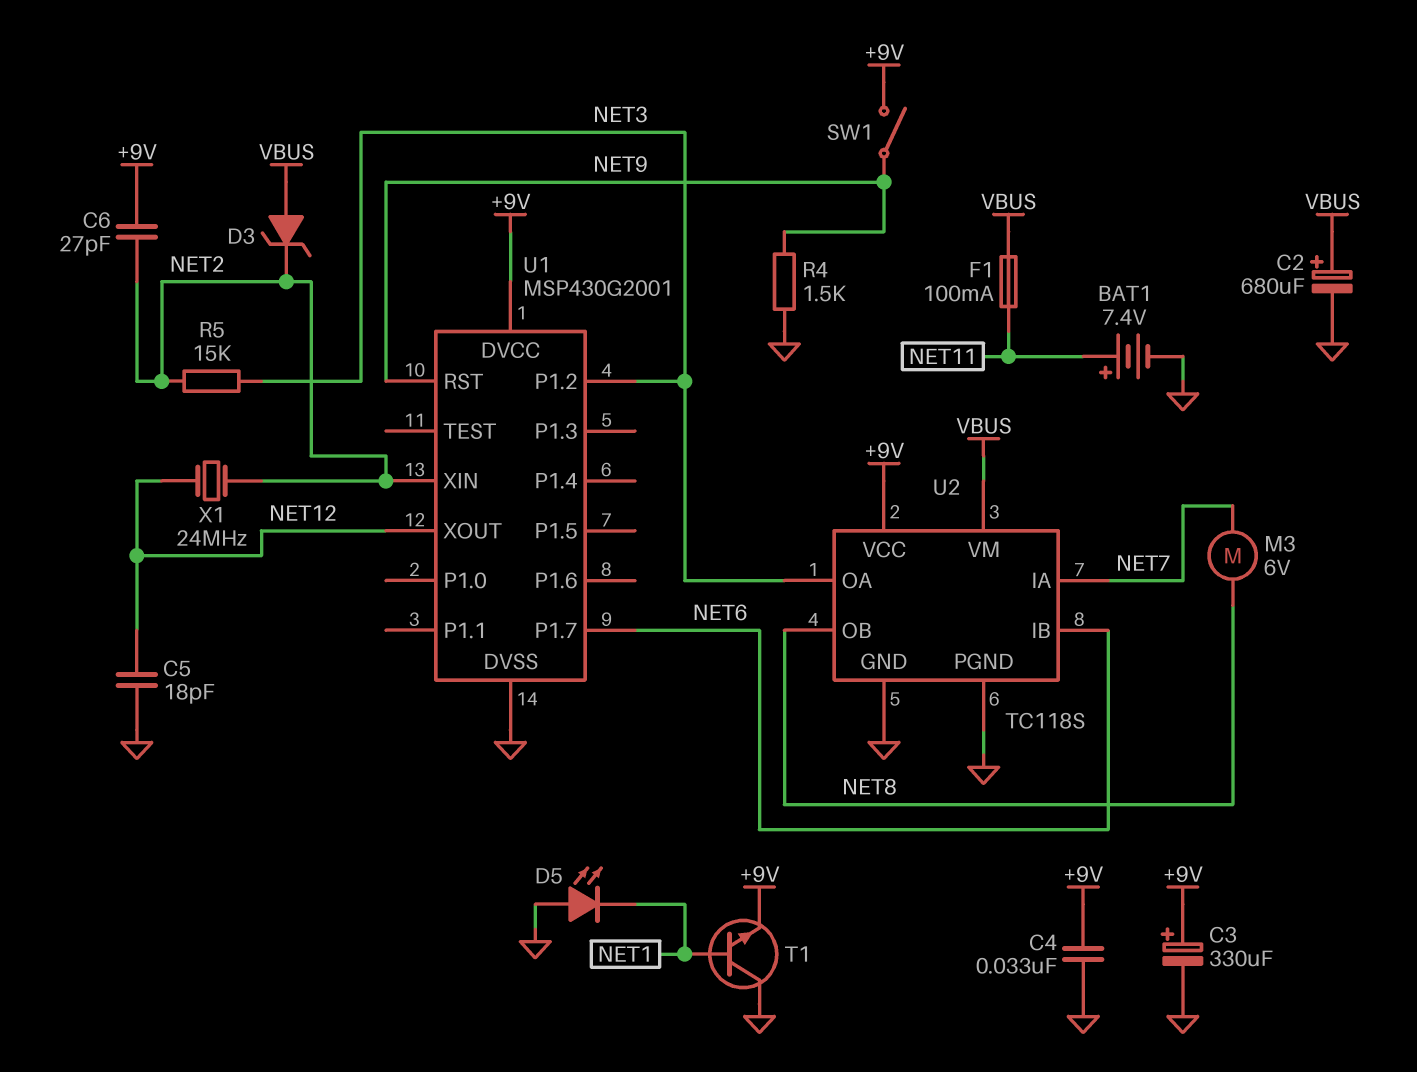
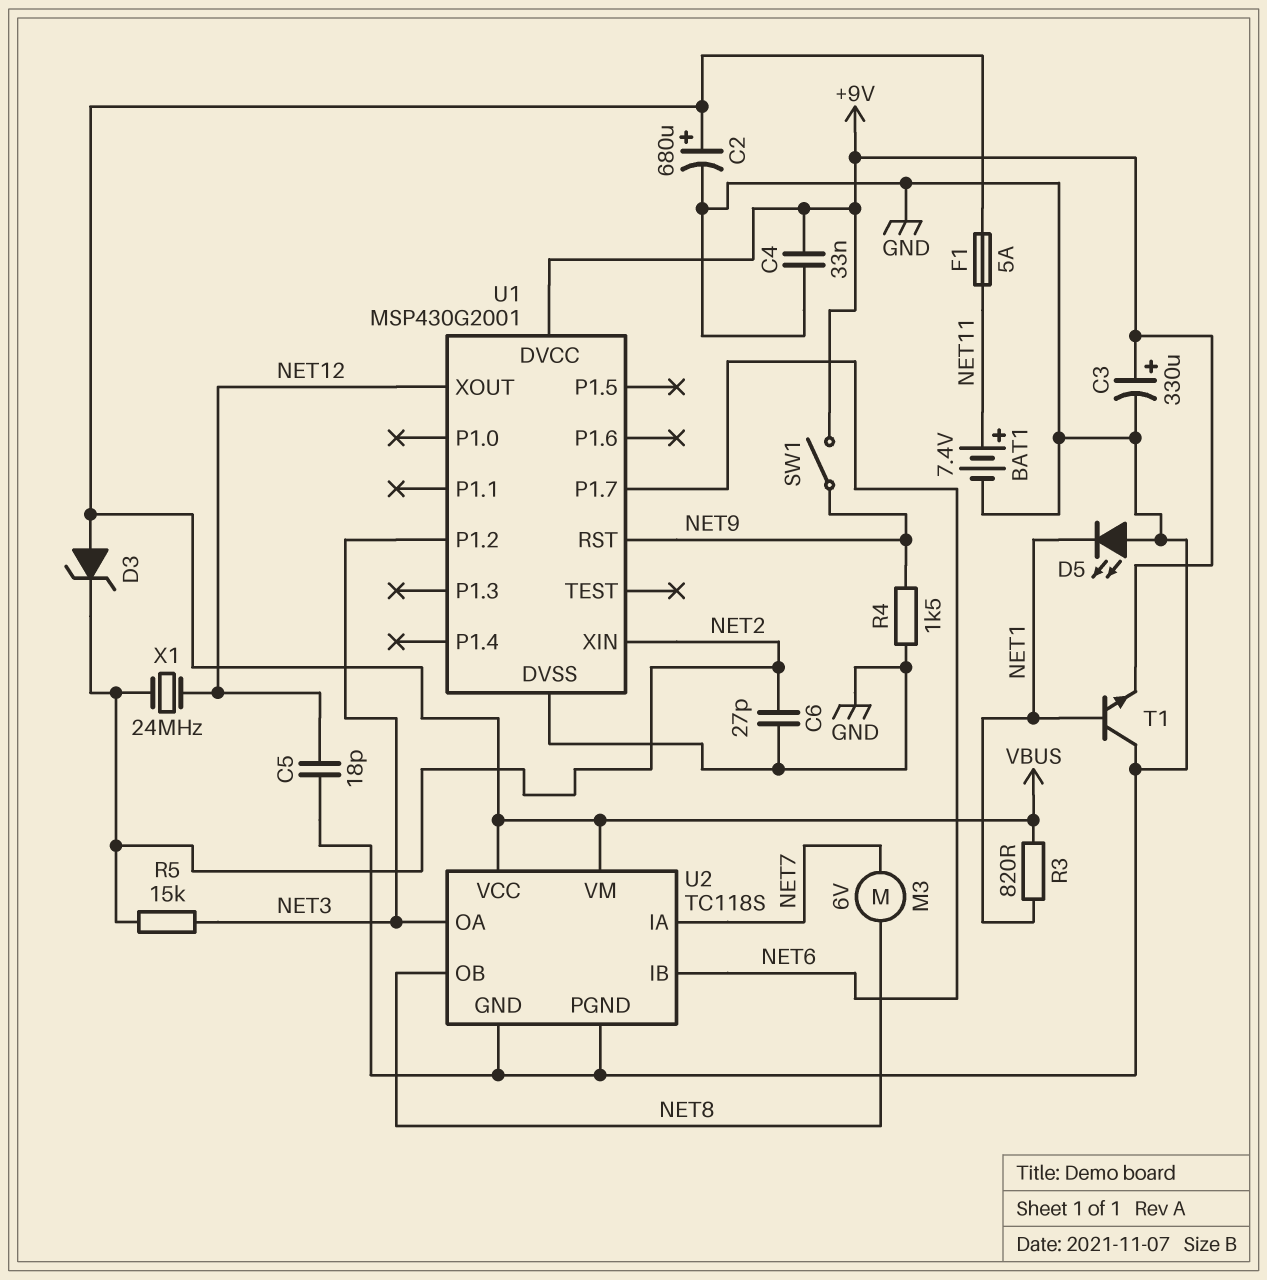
C6: 27pF (+9V, NET2) -> 27pF (GND, NET2)
F1: 100mA (NET11, VBUS) -> 5A (NET11, VBUS)
R3: none -> 820 (NET1, VBUS)
U2 pin VCC: +9V -> VBUS

